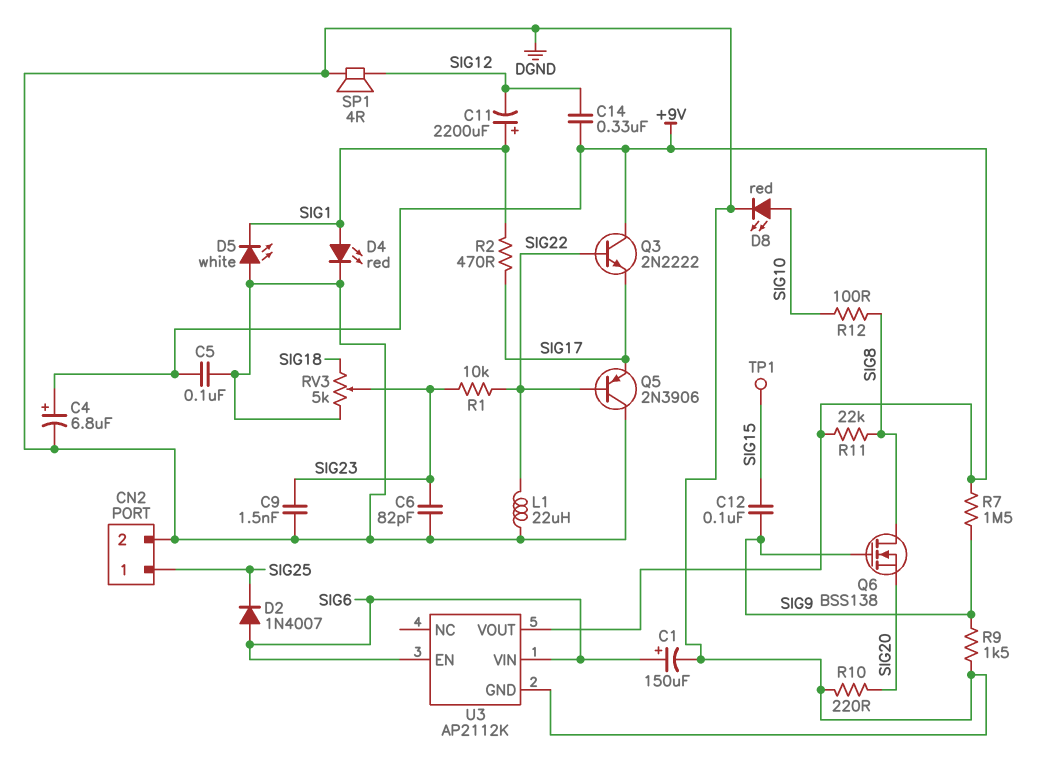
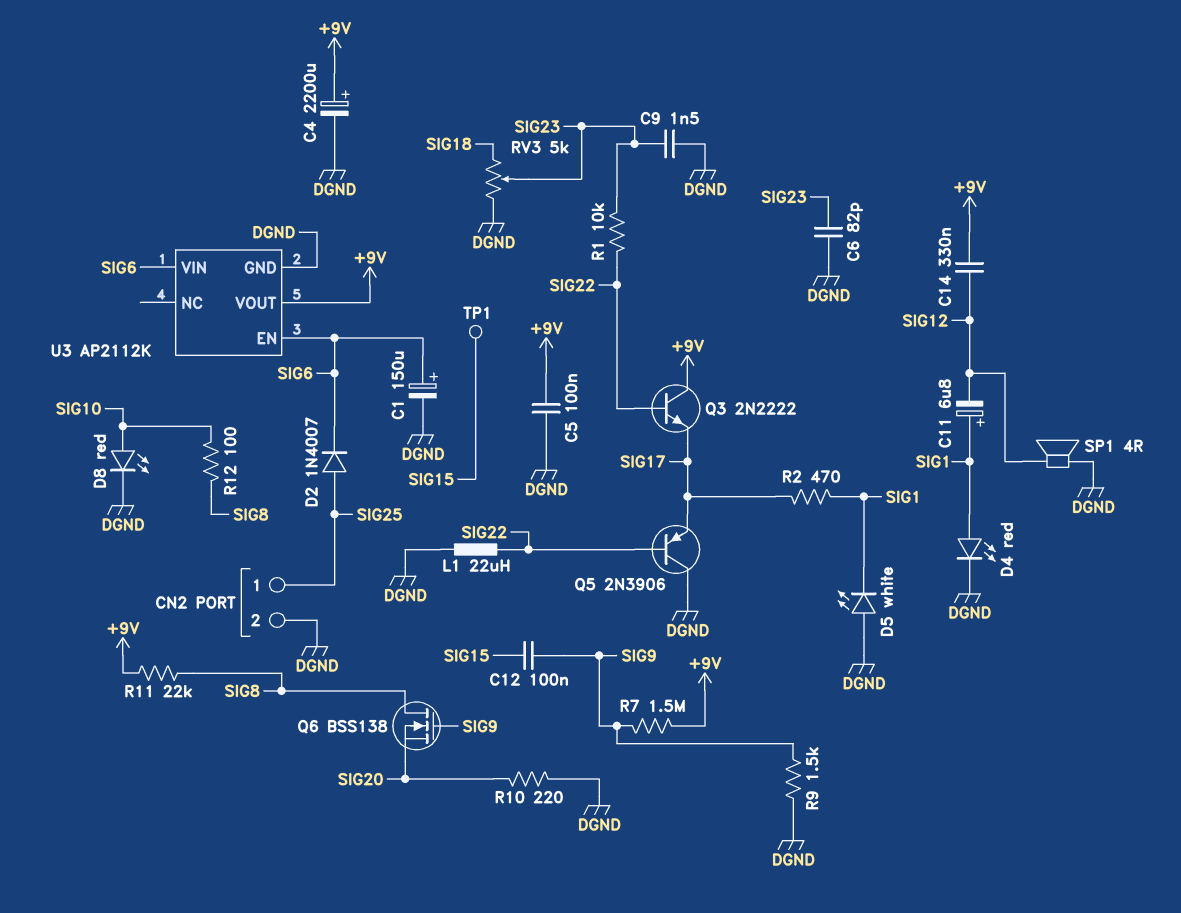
C4: 6.8uF (plus +9V, minus DGND) -> 2200uF (plus +9V, minus DGND)
C11: 2200uF (plus SIG1, minus SIG12) -> 6.8uF (plus SIG1, minus SIG12)
D2: diode 1N4007 (A SIG6, K SIG25) -> diode 1N4007 (A SIG25, K SIG6)

